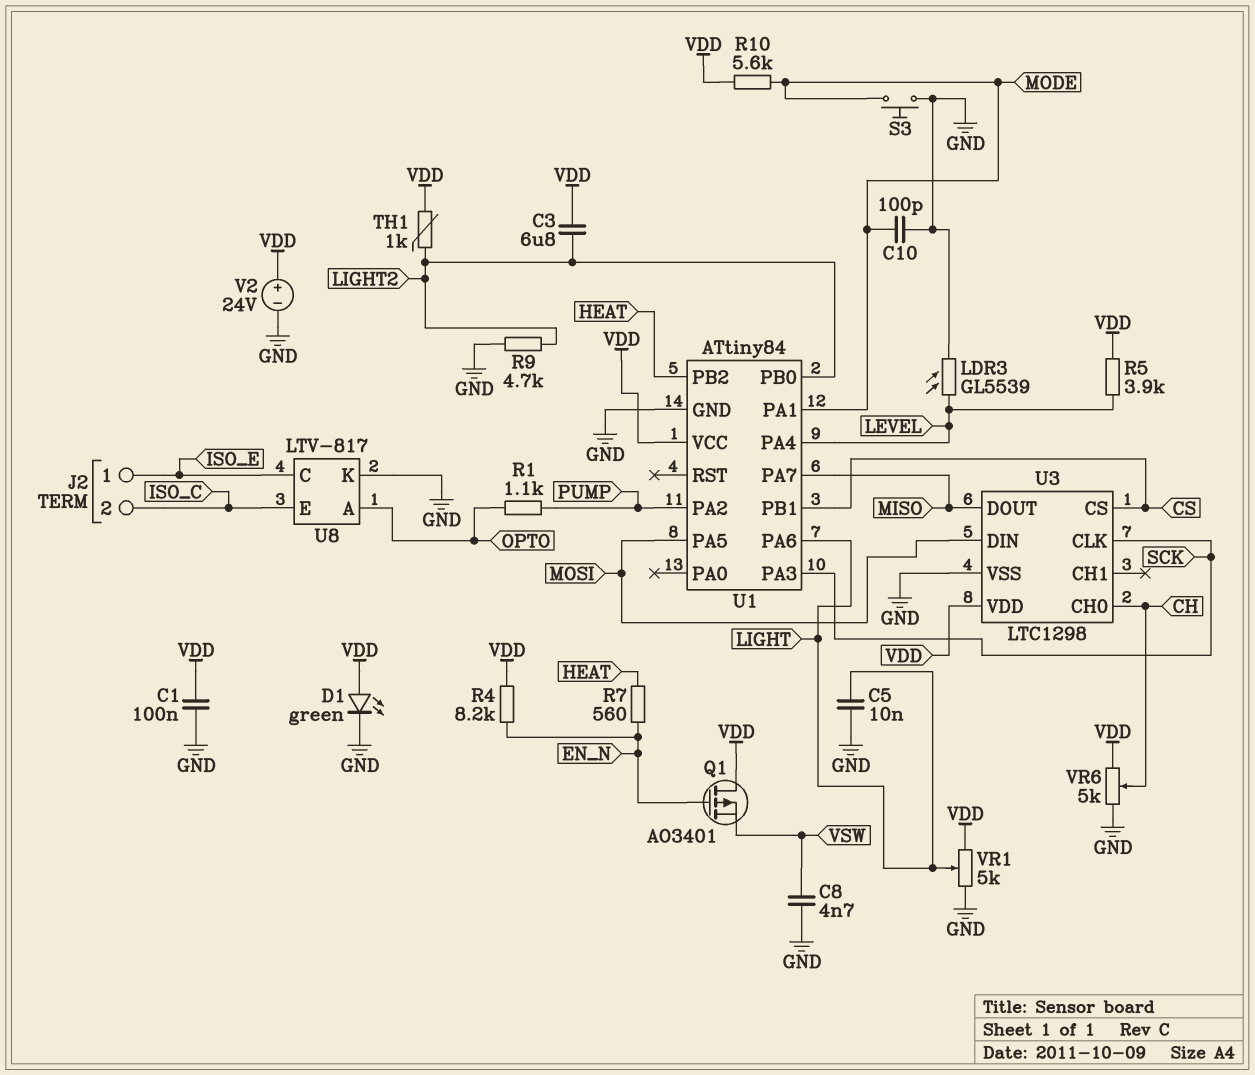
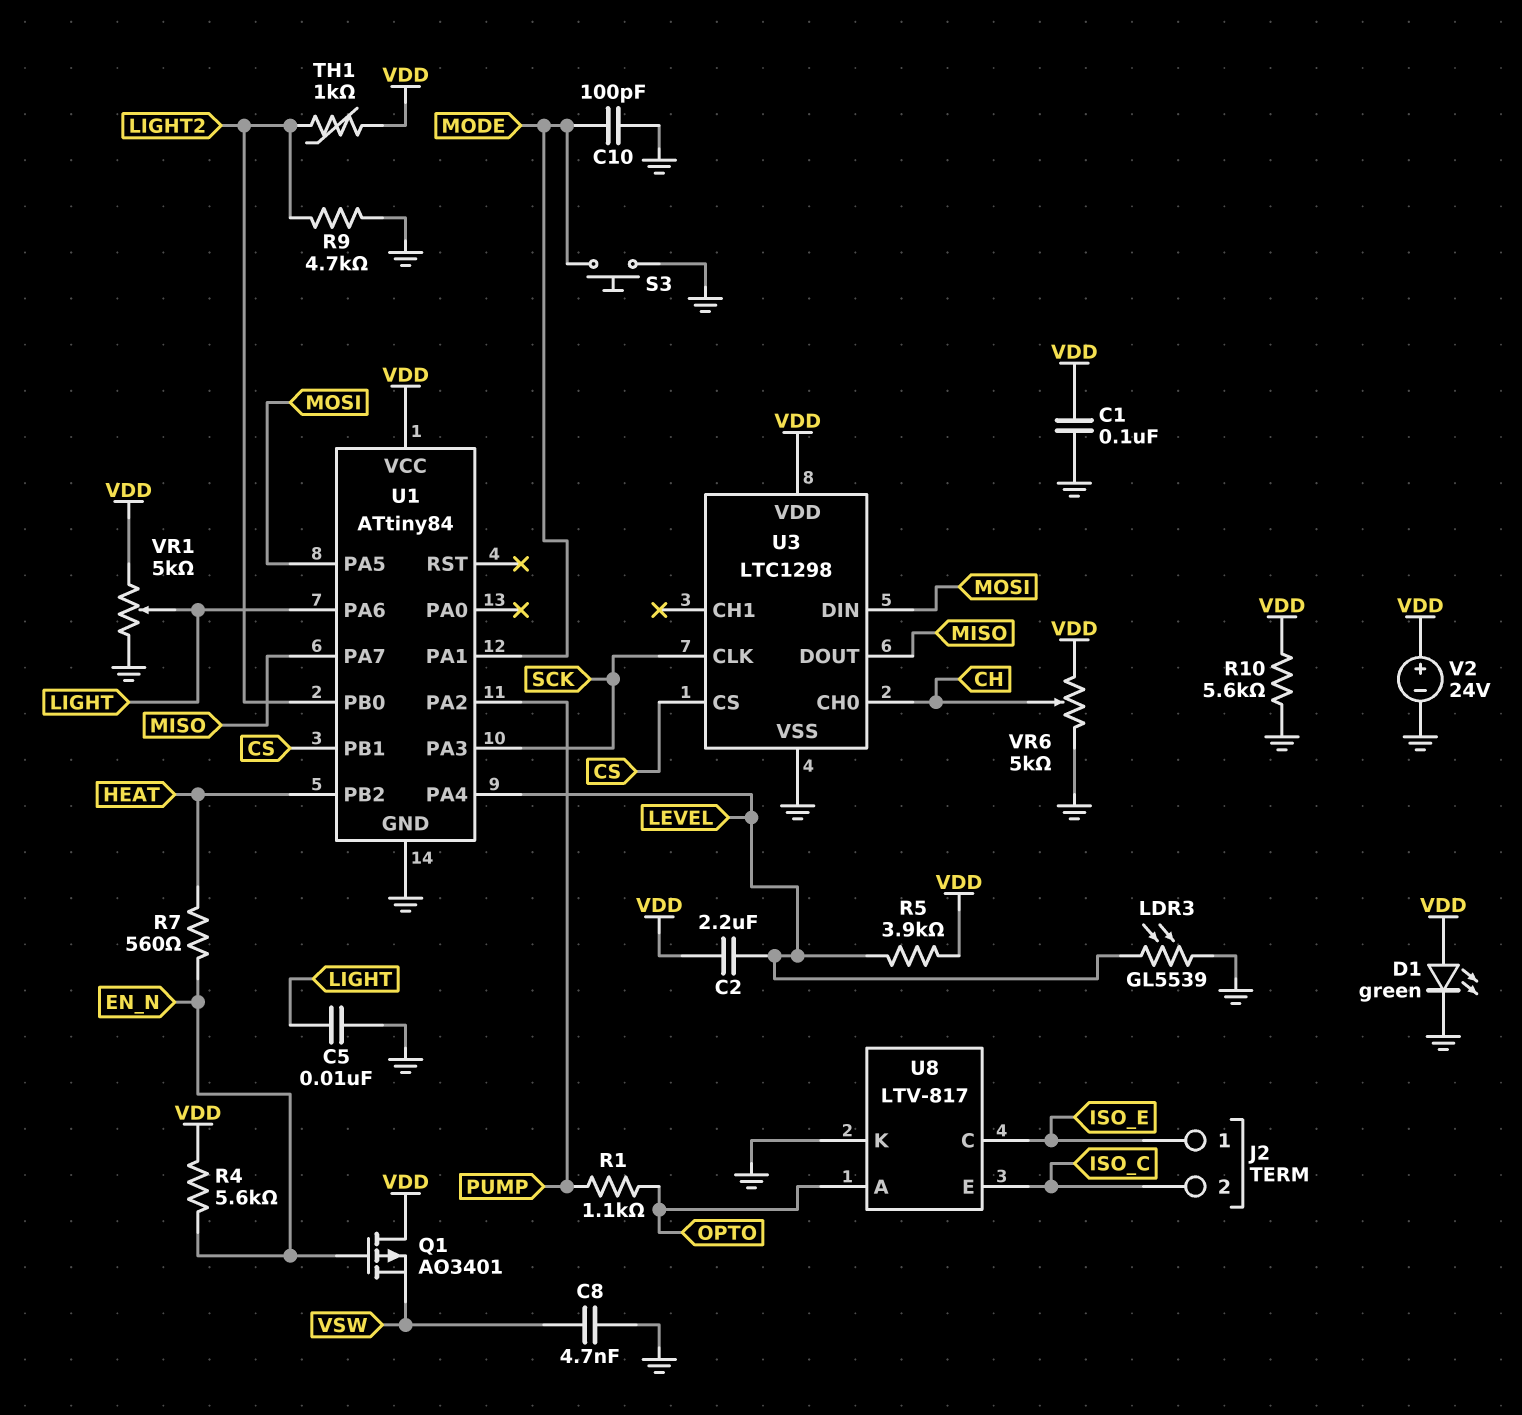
C2: none -> 2.2uF (LEVEL, VDD)
C3: 6.8uF (LIGHT2, VDD) -> none
R4: 8.2k (EN_N, VDD) -> 5.6k (EN_N, VDD)
R10: 5.6k (MODE, VDD) -> 5.6k (GND, VDD)

